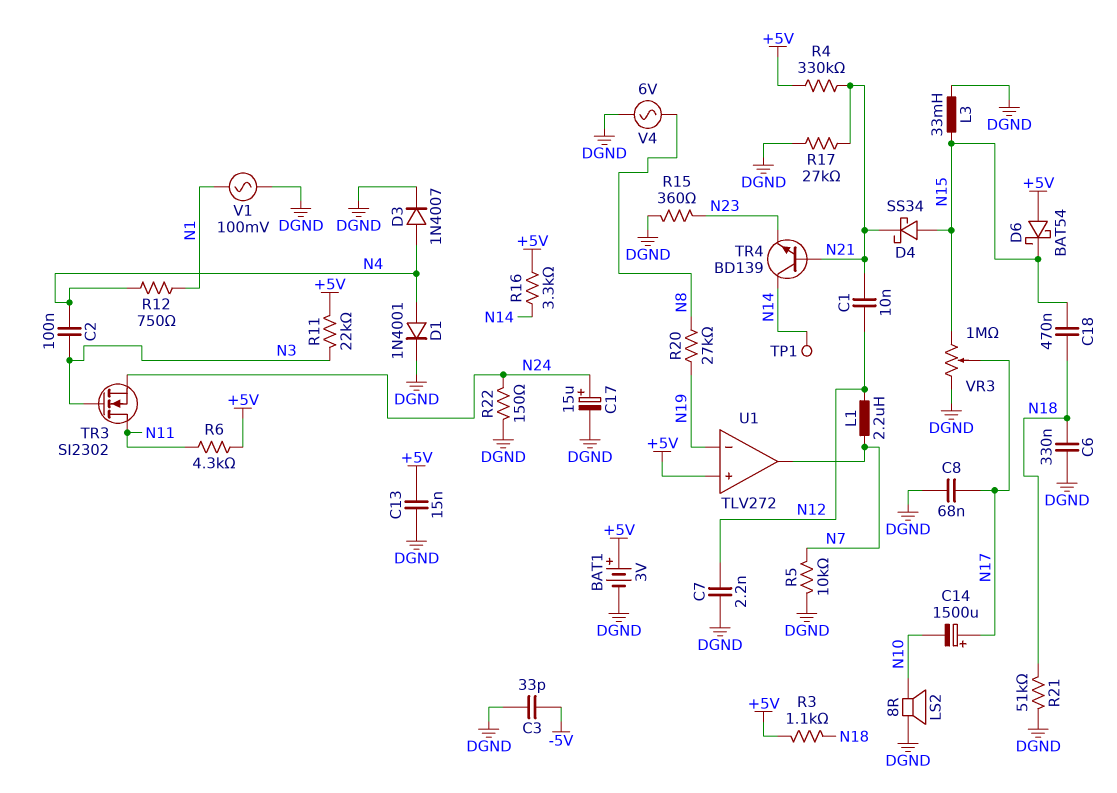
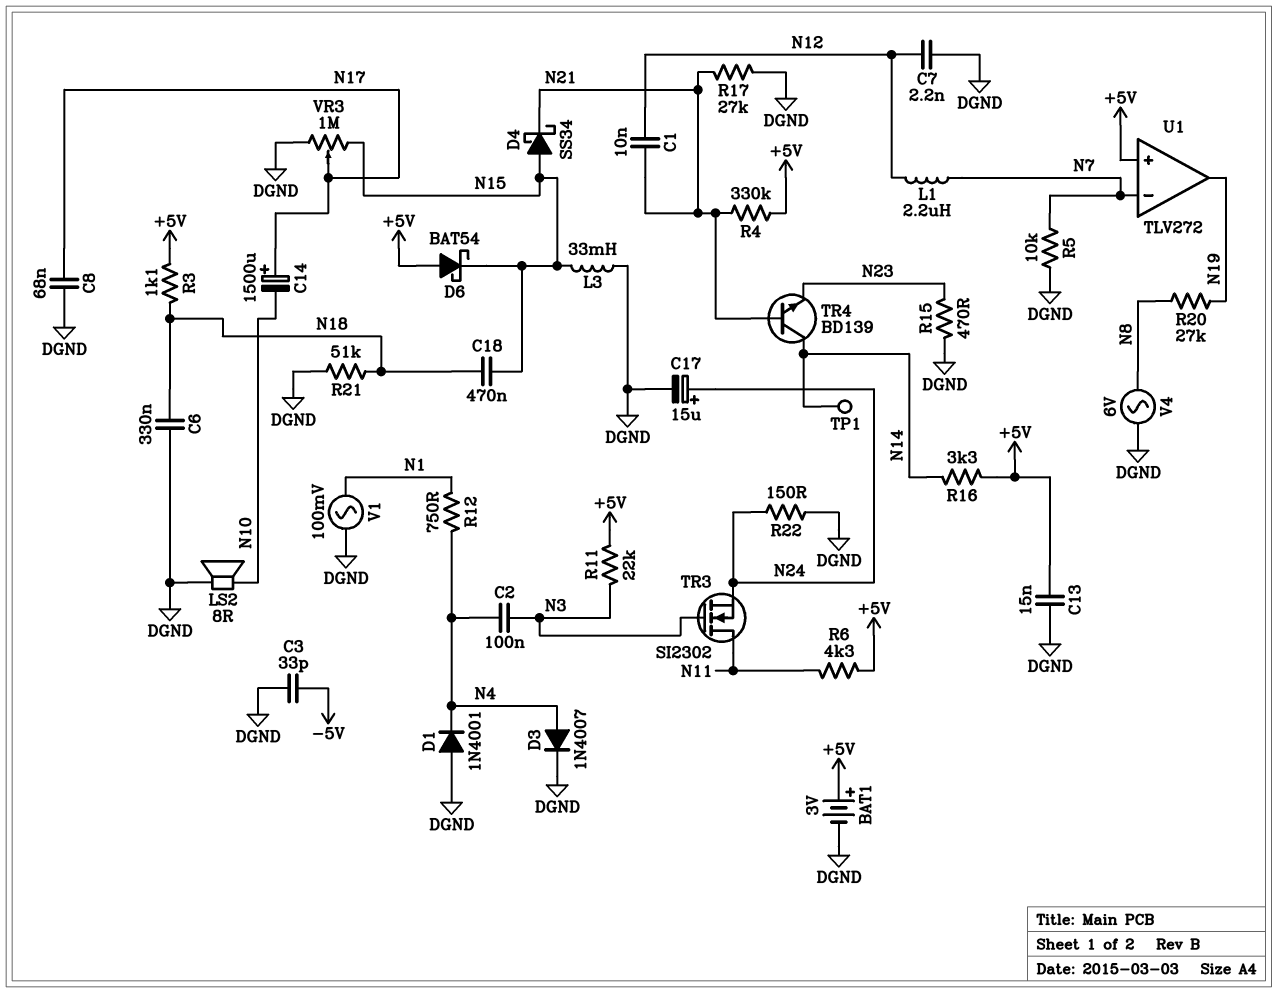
D1: diode 1N4001 (A N4, K DGND) -> diode 1N4001 (A DGND, K N4)
R15: 360 (DGND, N23) -> 470 (DGND, N23)
U1 pin in-: N19 -> N7
U1 pin out: N7 -> N19

